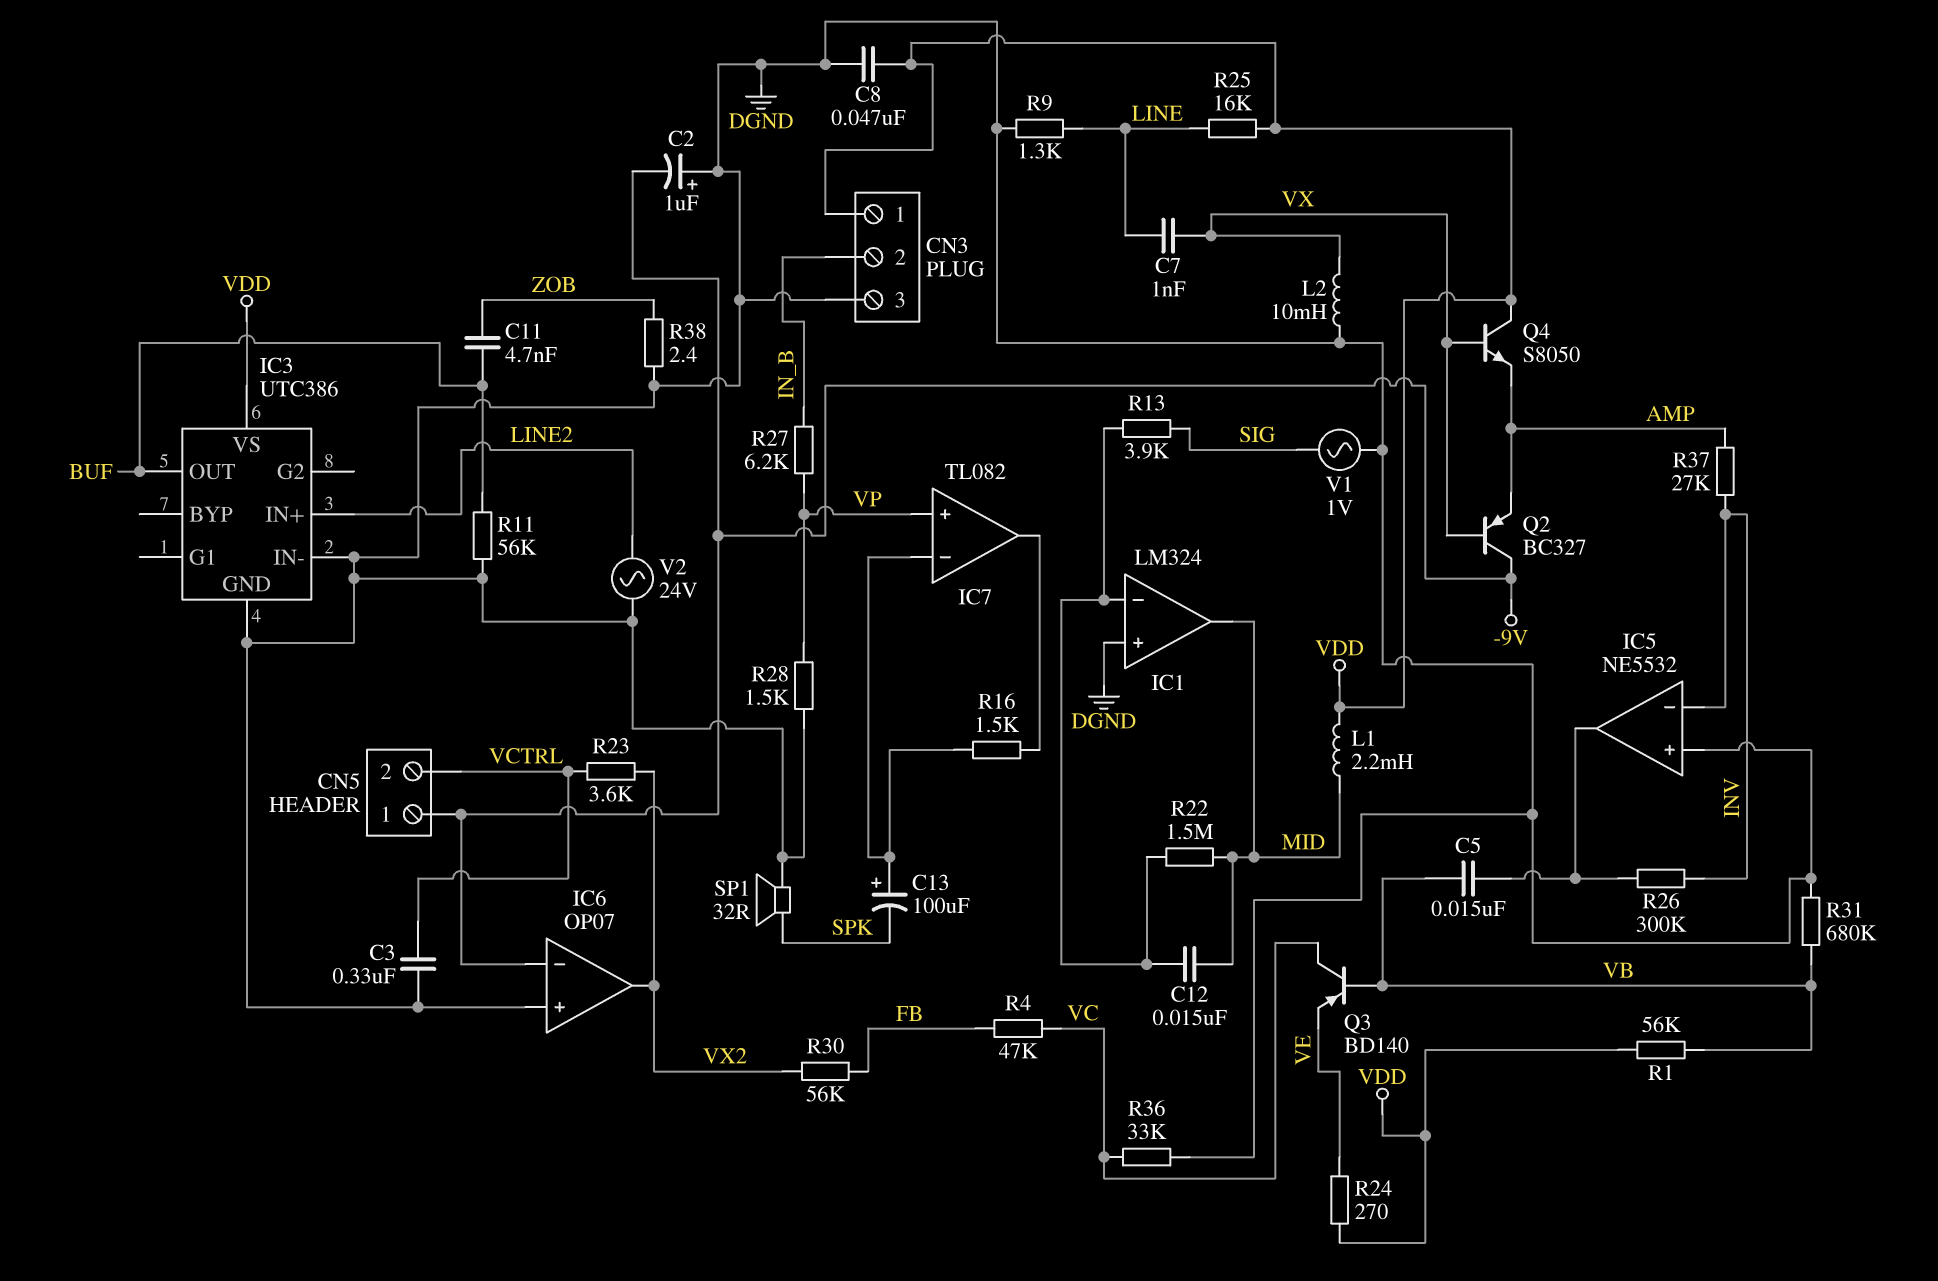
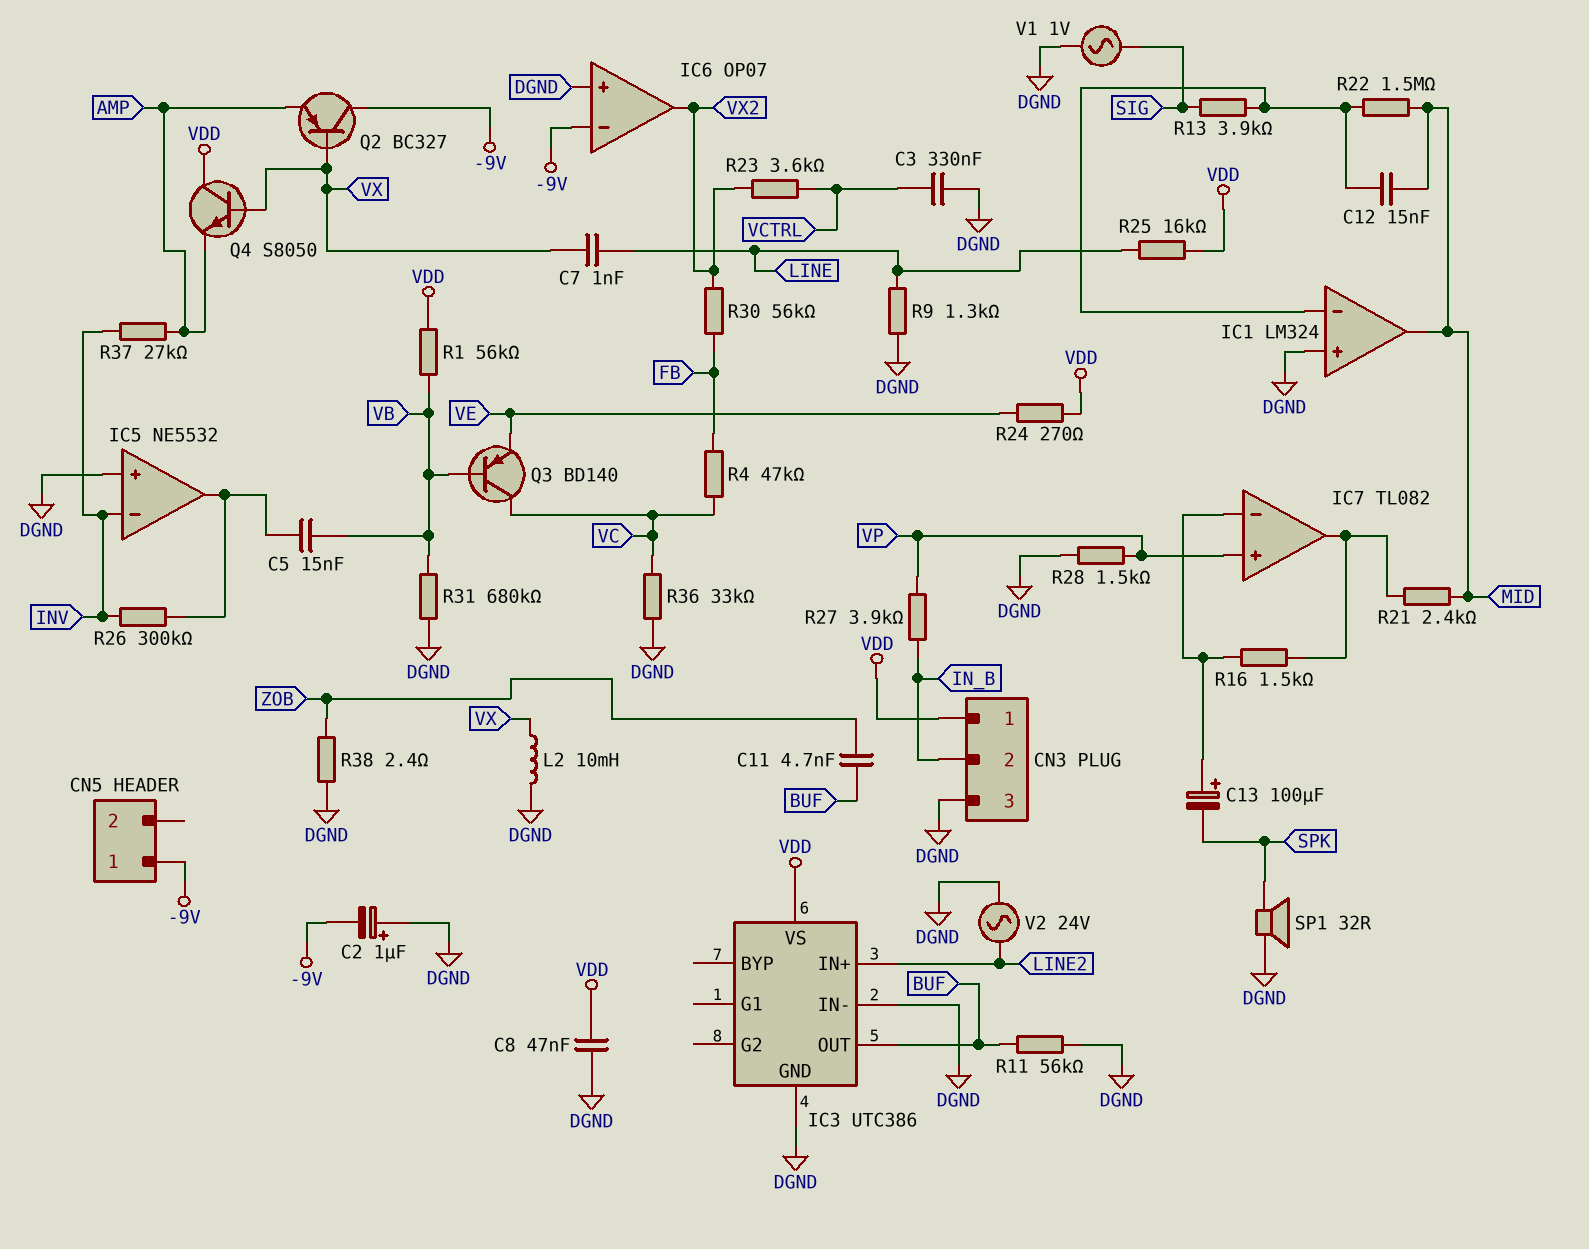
CN5 pin 2: VCTRL -> none
L1: 2.2mH (MID, VDD) -> none
R21: none -> 2.4k (IC7/out, MID)
R27: 6.2k (IN_B, VP) -> 3.9k (IN_B, VP)

